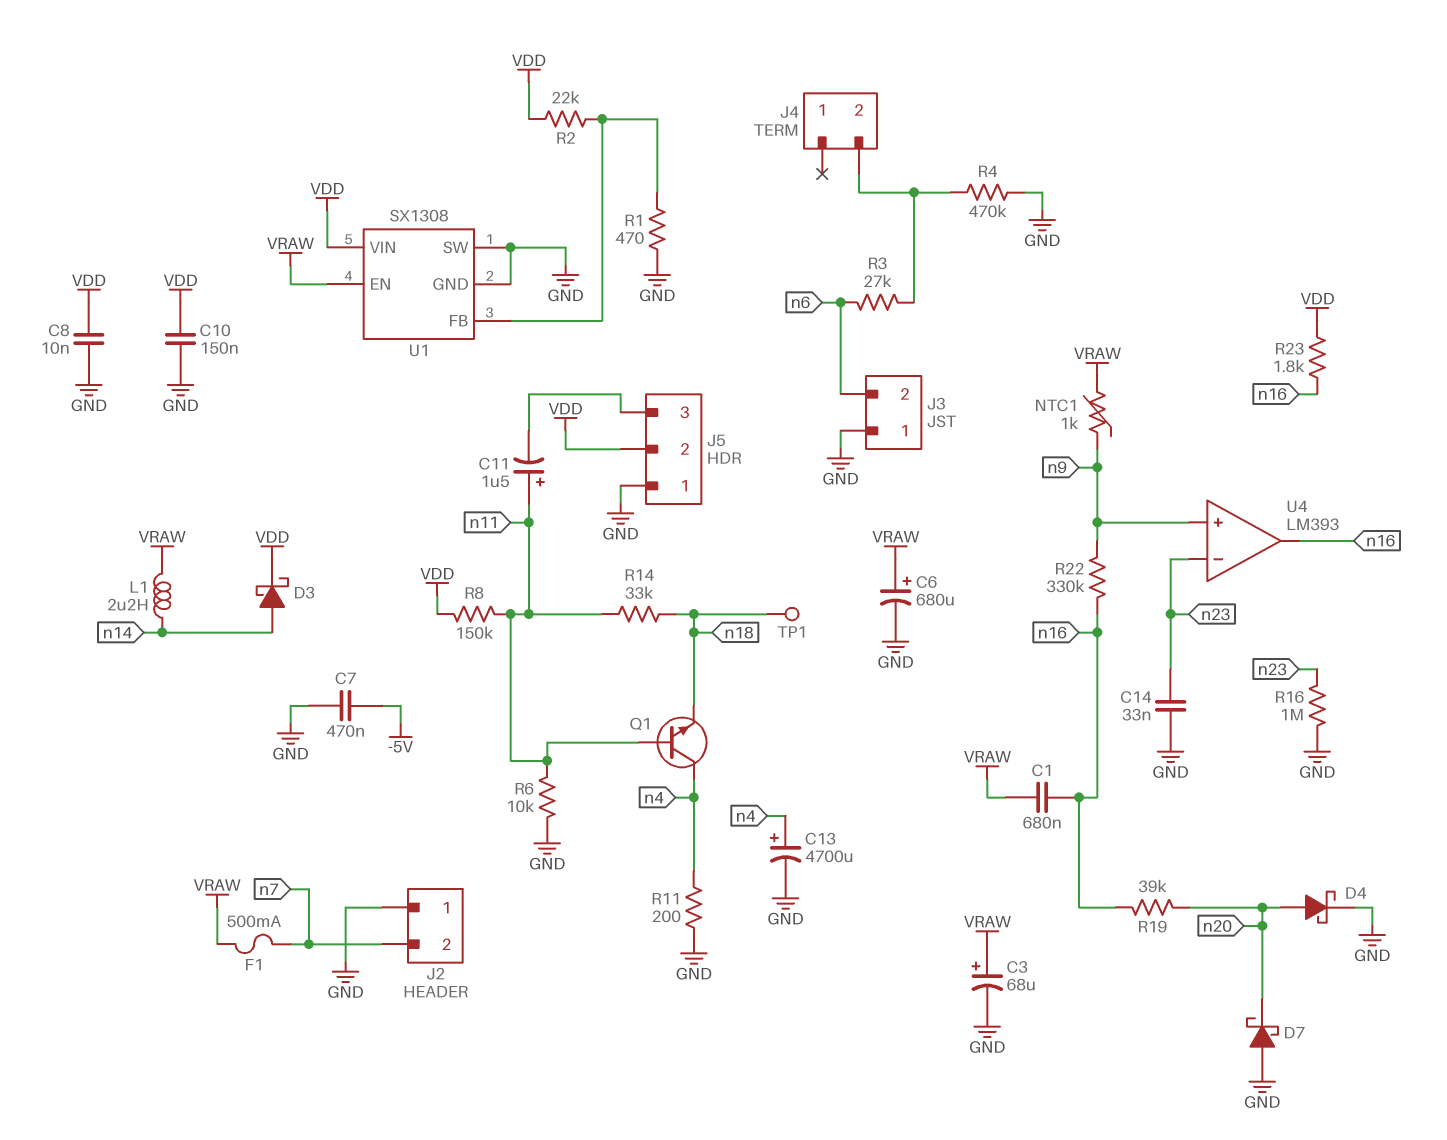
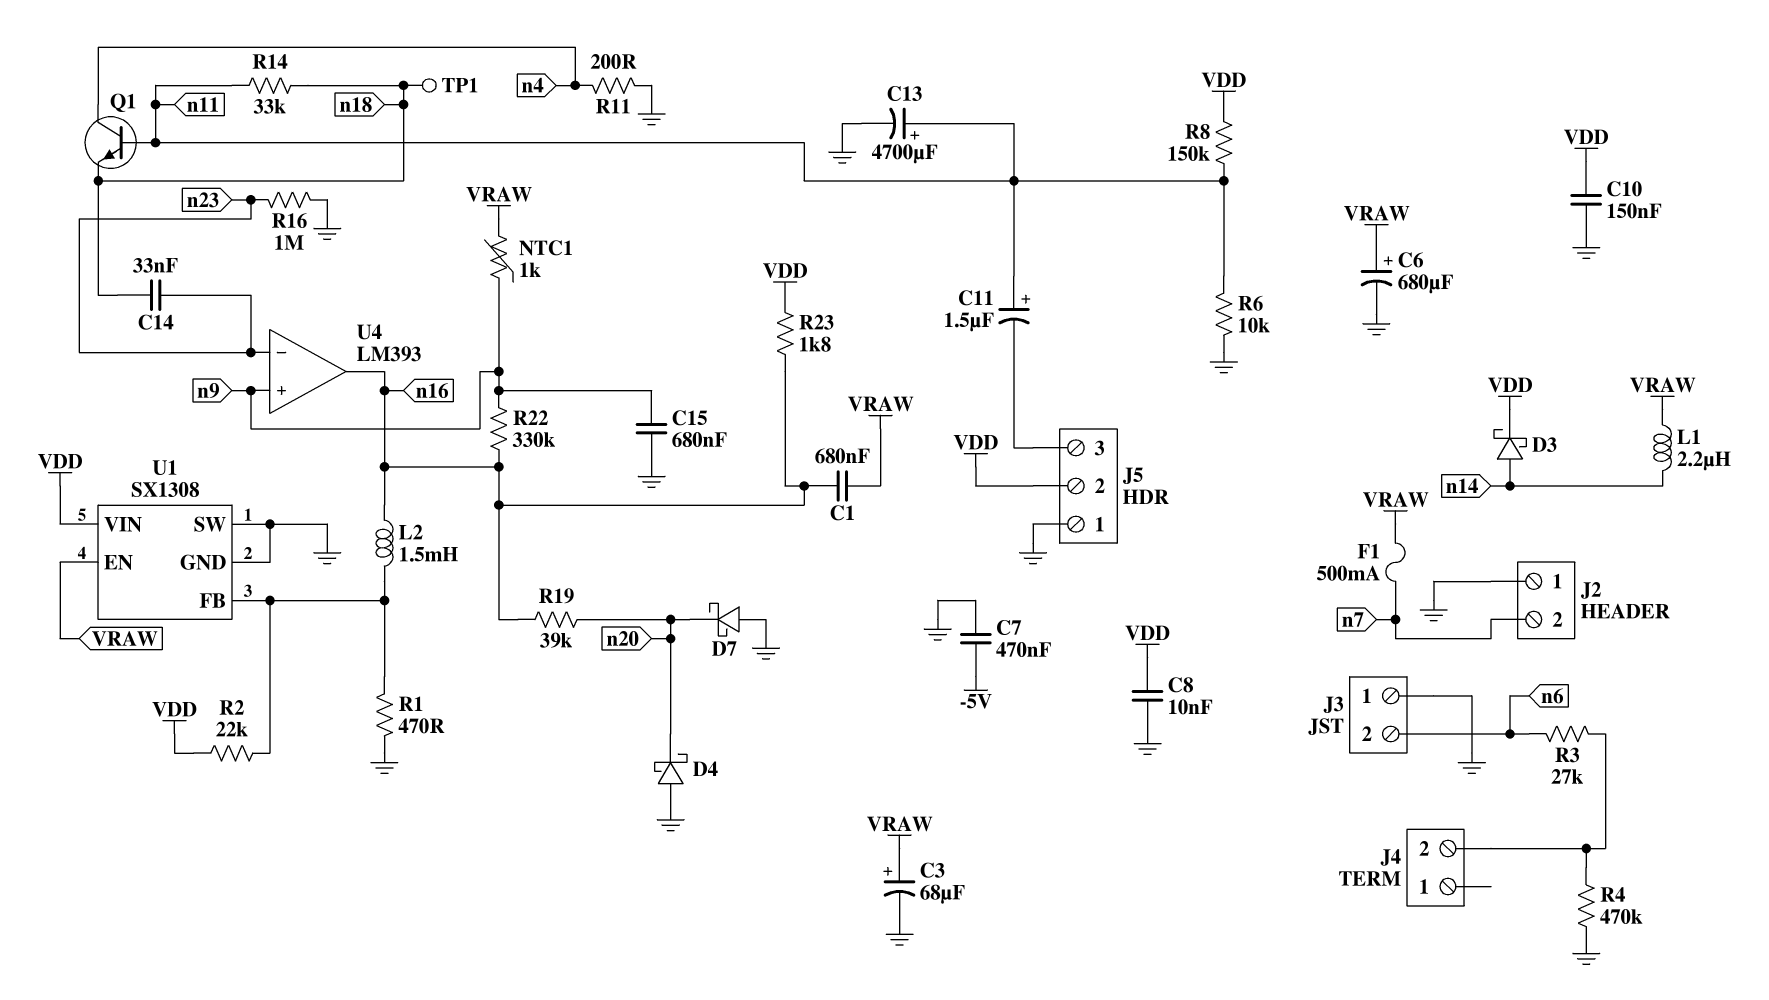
C13: 4700uF (plus n4, minus GND) -> 4700uF (plus n11, minus GND)
C14: 33nF (GND, n23) -> 33nF (n18, n23)
C15: none -> 680nF (GND, n9)
D4: schottky (A n20, K GND) -> schottky (A GND, K n20)
L2: none -> 1.5mH (U1/FB, n16)

